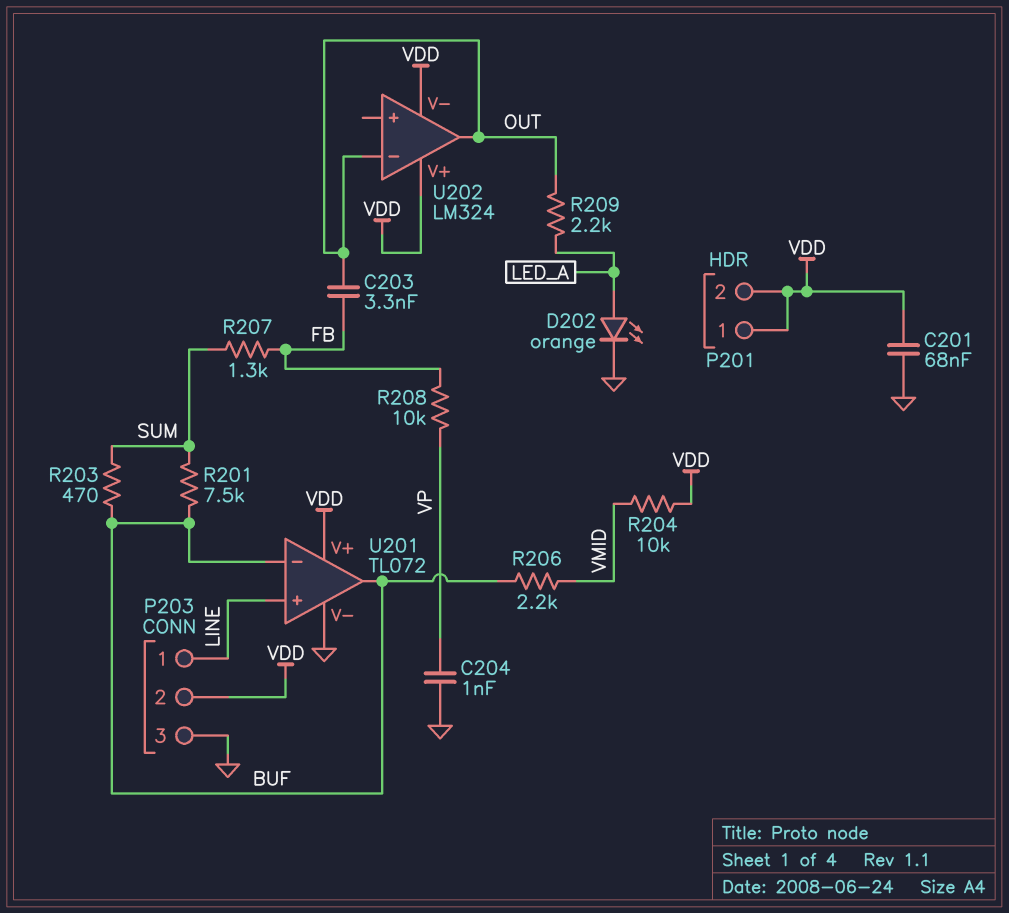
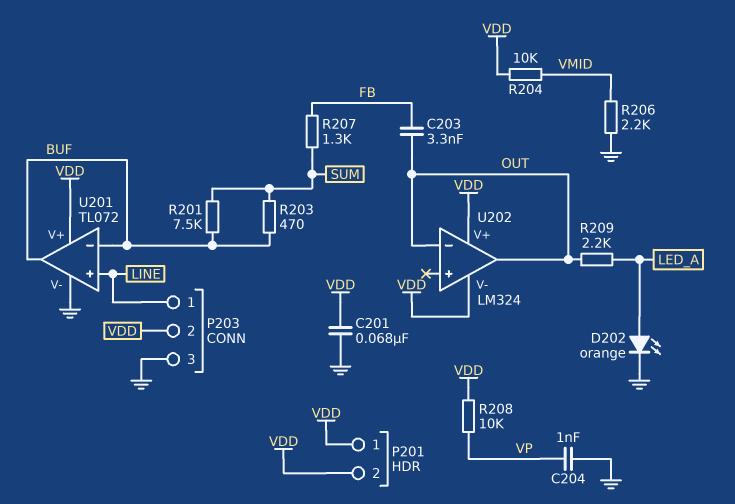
R206: 2.2k (BUF, VMID) -> 2.2k (GND, VMID)
R208: 10k (FB, VP) -> 10k (VDD, VP)

